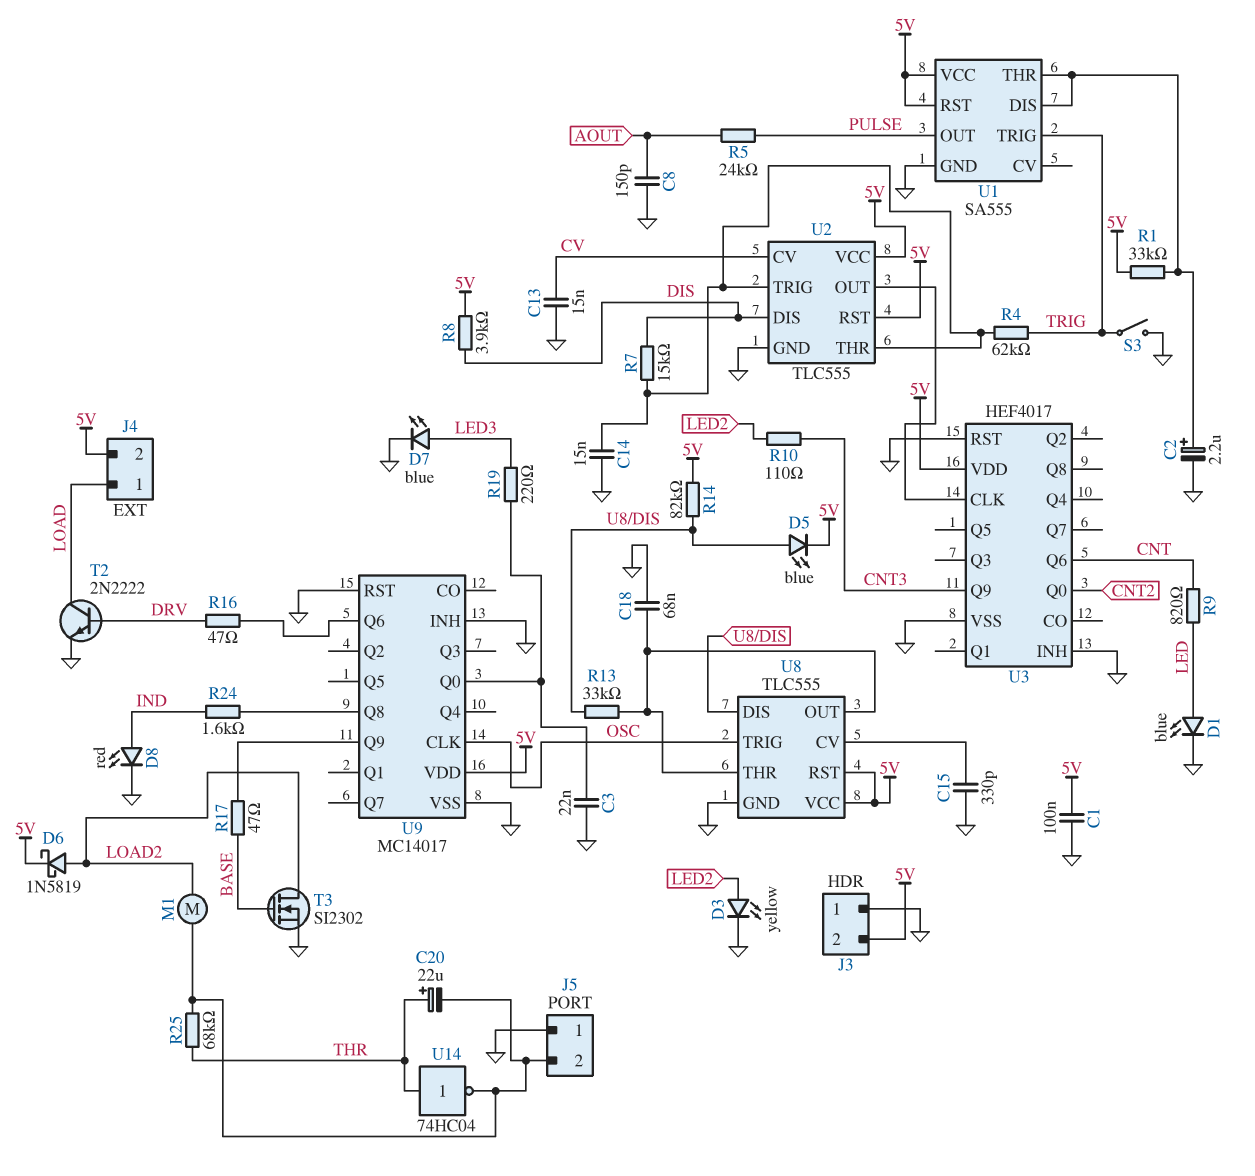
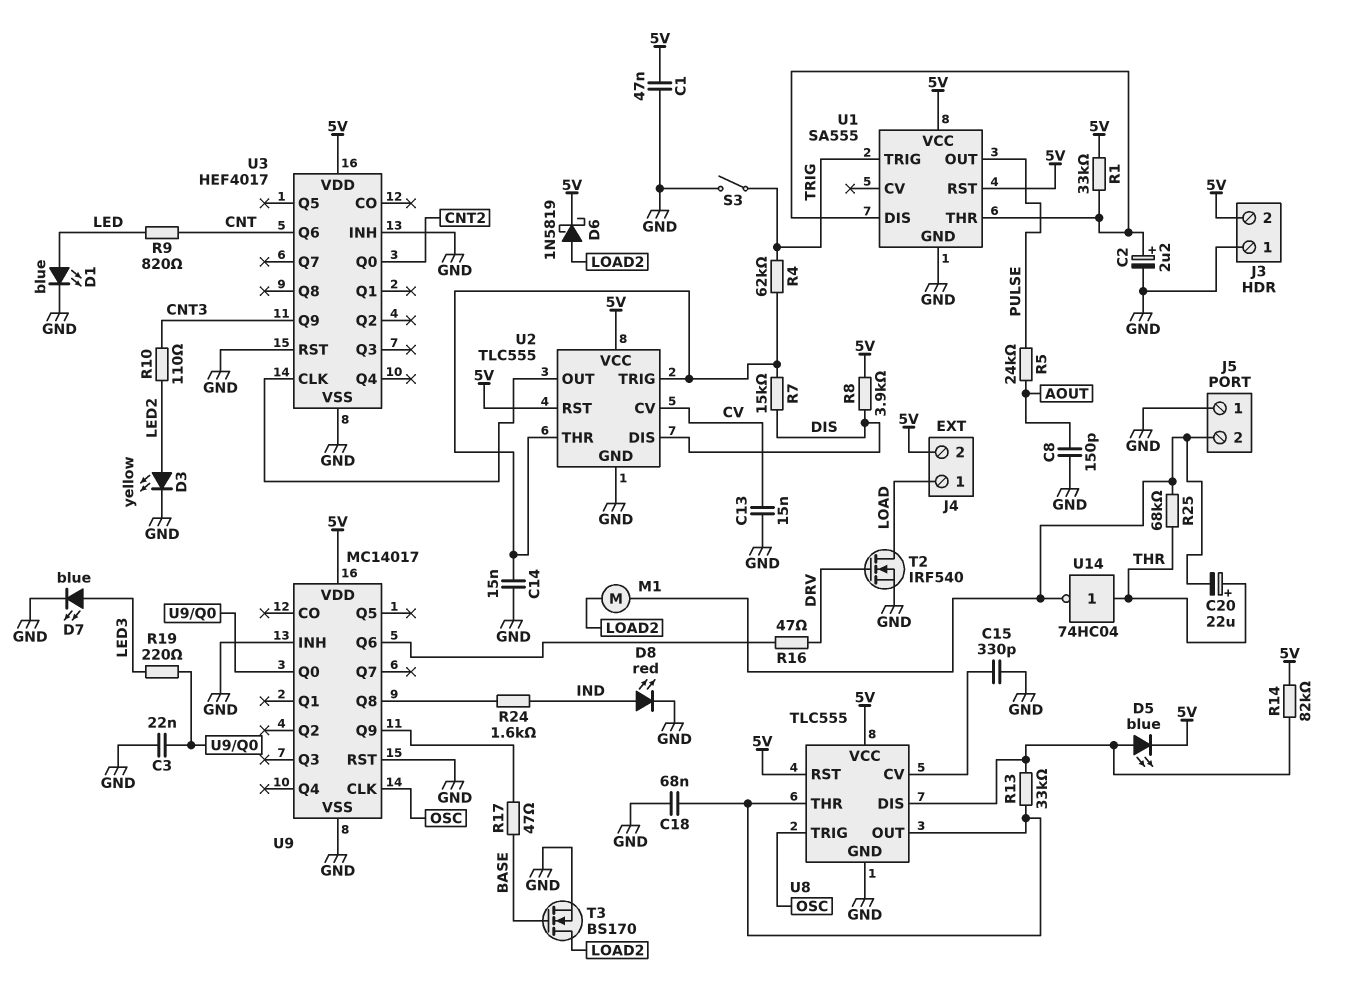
C1: 100nF (5V, GND) -> 47nF (5V, GND)
T2: NPN 2N2222 (B DRV, C LOAD, E GND) -> NMOS IRF540 (G DRV, D LOAD, S GND)
T3: NMOS SI2302 (G BASE, D LOAD2, S GND) -> NMOS BS170 (G BASE, D LOAD2, S GND)

